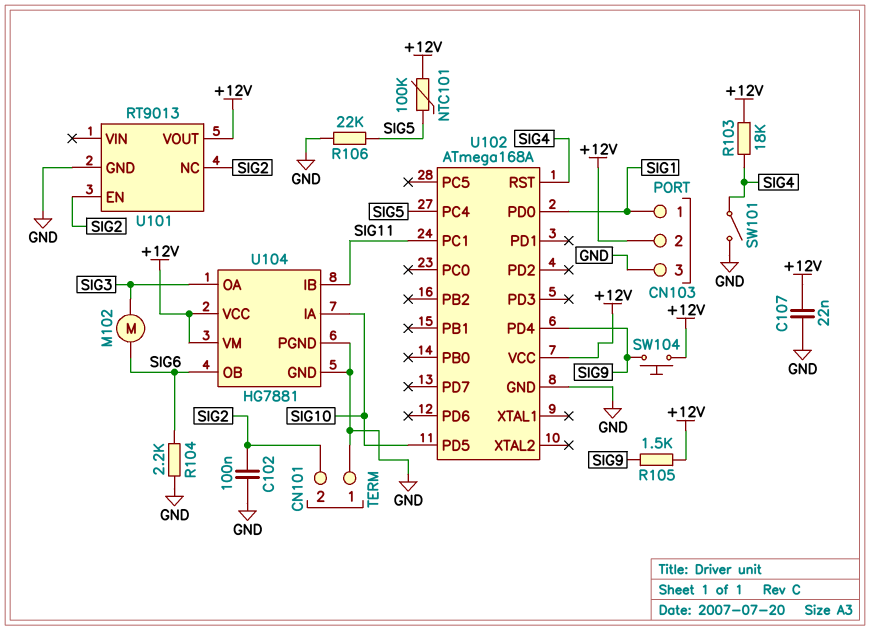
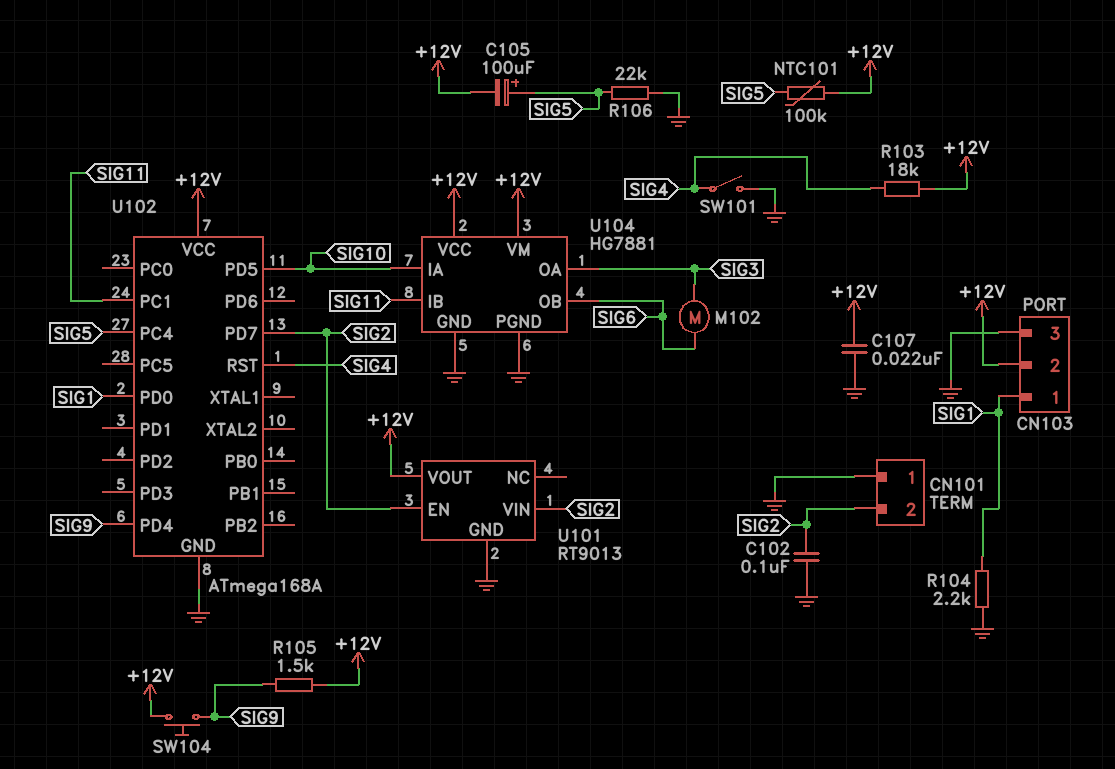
C105: none -> 100uF (plus SIG5, minus +12V)
R104: 2.2k (GND, SIG6) -> 2.2k (GND, SIG1)
U101 pin NC: SIG2 -> none
U101 pin VIN: none -> SIG2
U102 pin PD7: none -> SIG2

